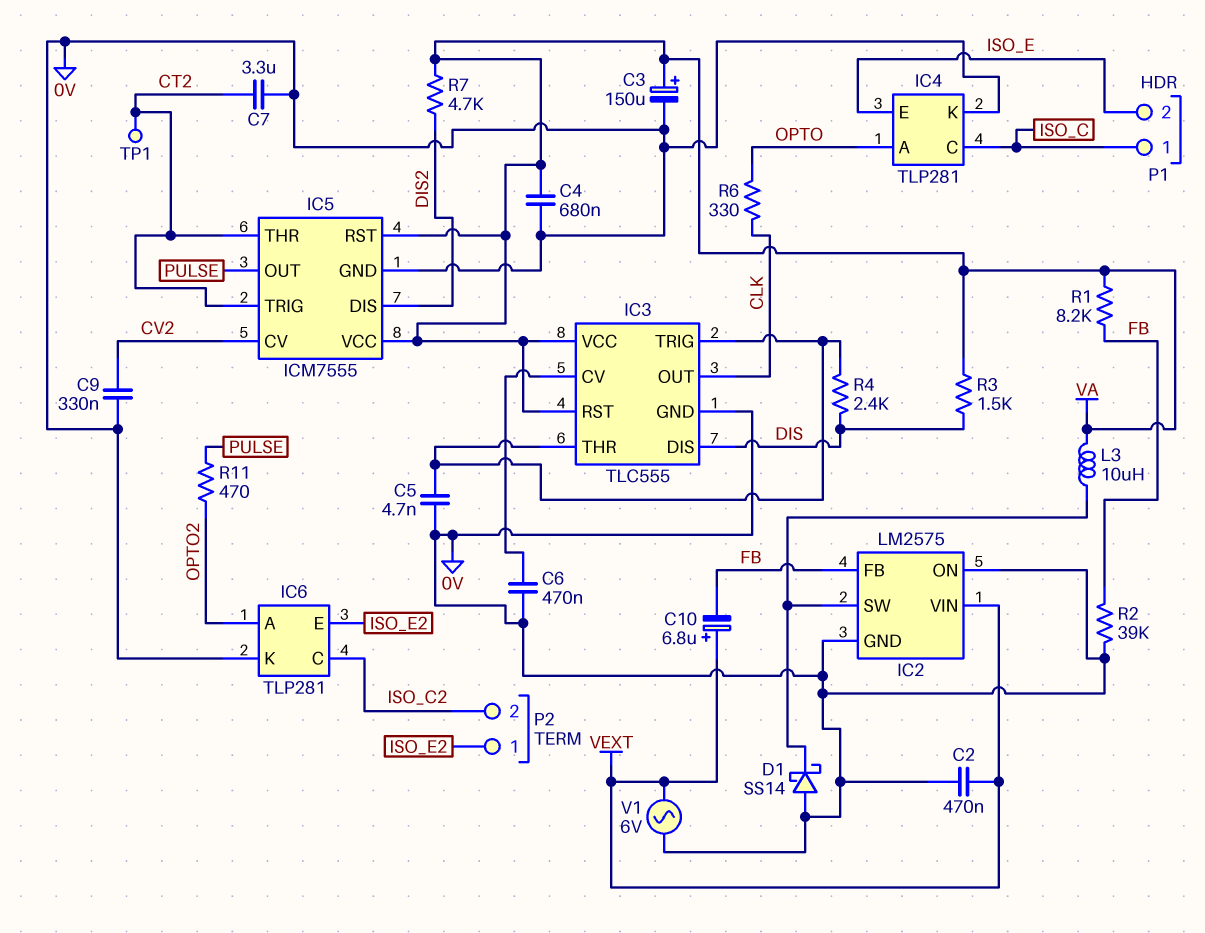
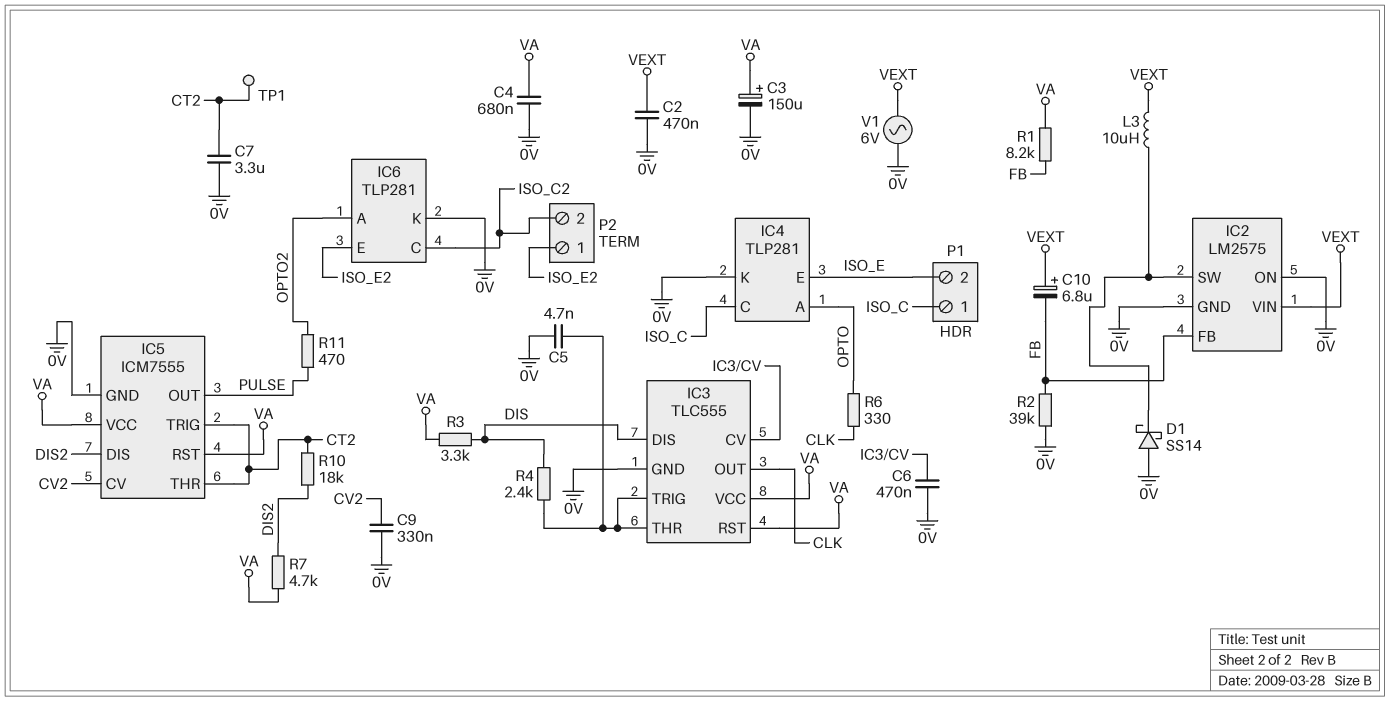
L3: 10uH (IC2/SW, VA) -> 10uH (IC2/SW, VEXT)
R3: 1.5k (DIS, VA) -> 3.3k (DIS, VA)
R10: none -> 18k (CT2, DIS2)

